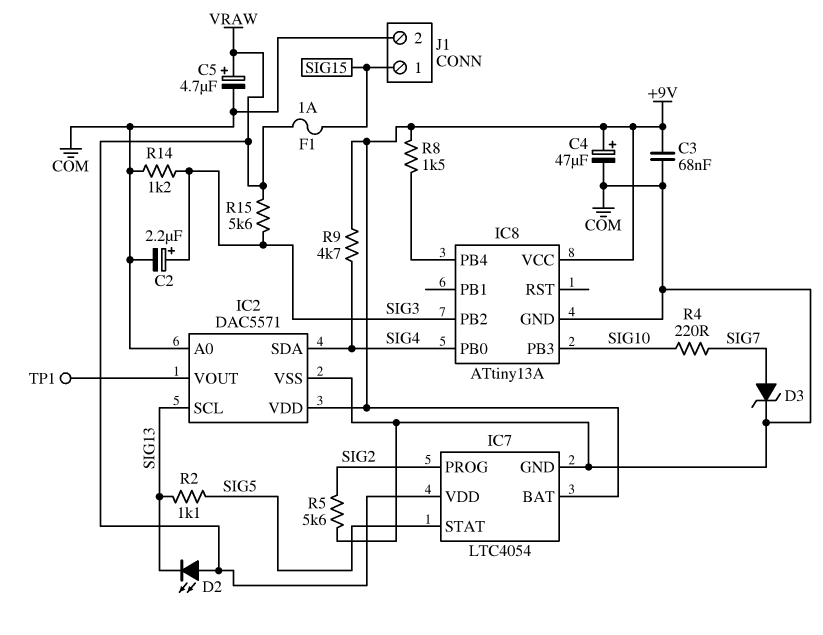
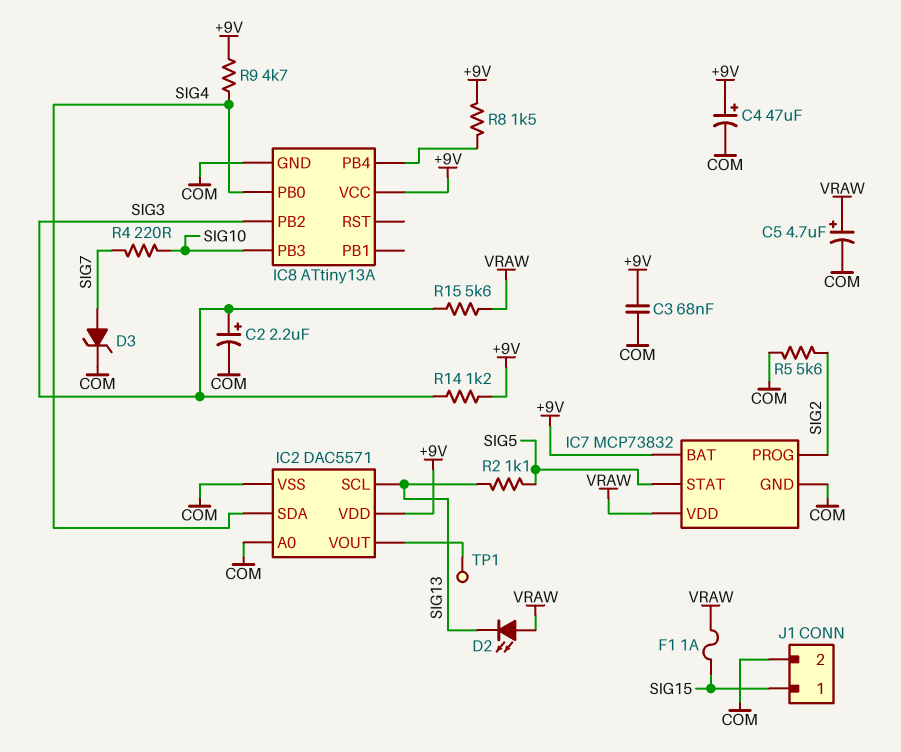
IC7: LTC4054 -> MCP73832
R14: 1.2k (COM, SIG3) -> 1.2k (+9V, SIG3)

